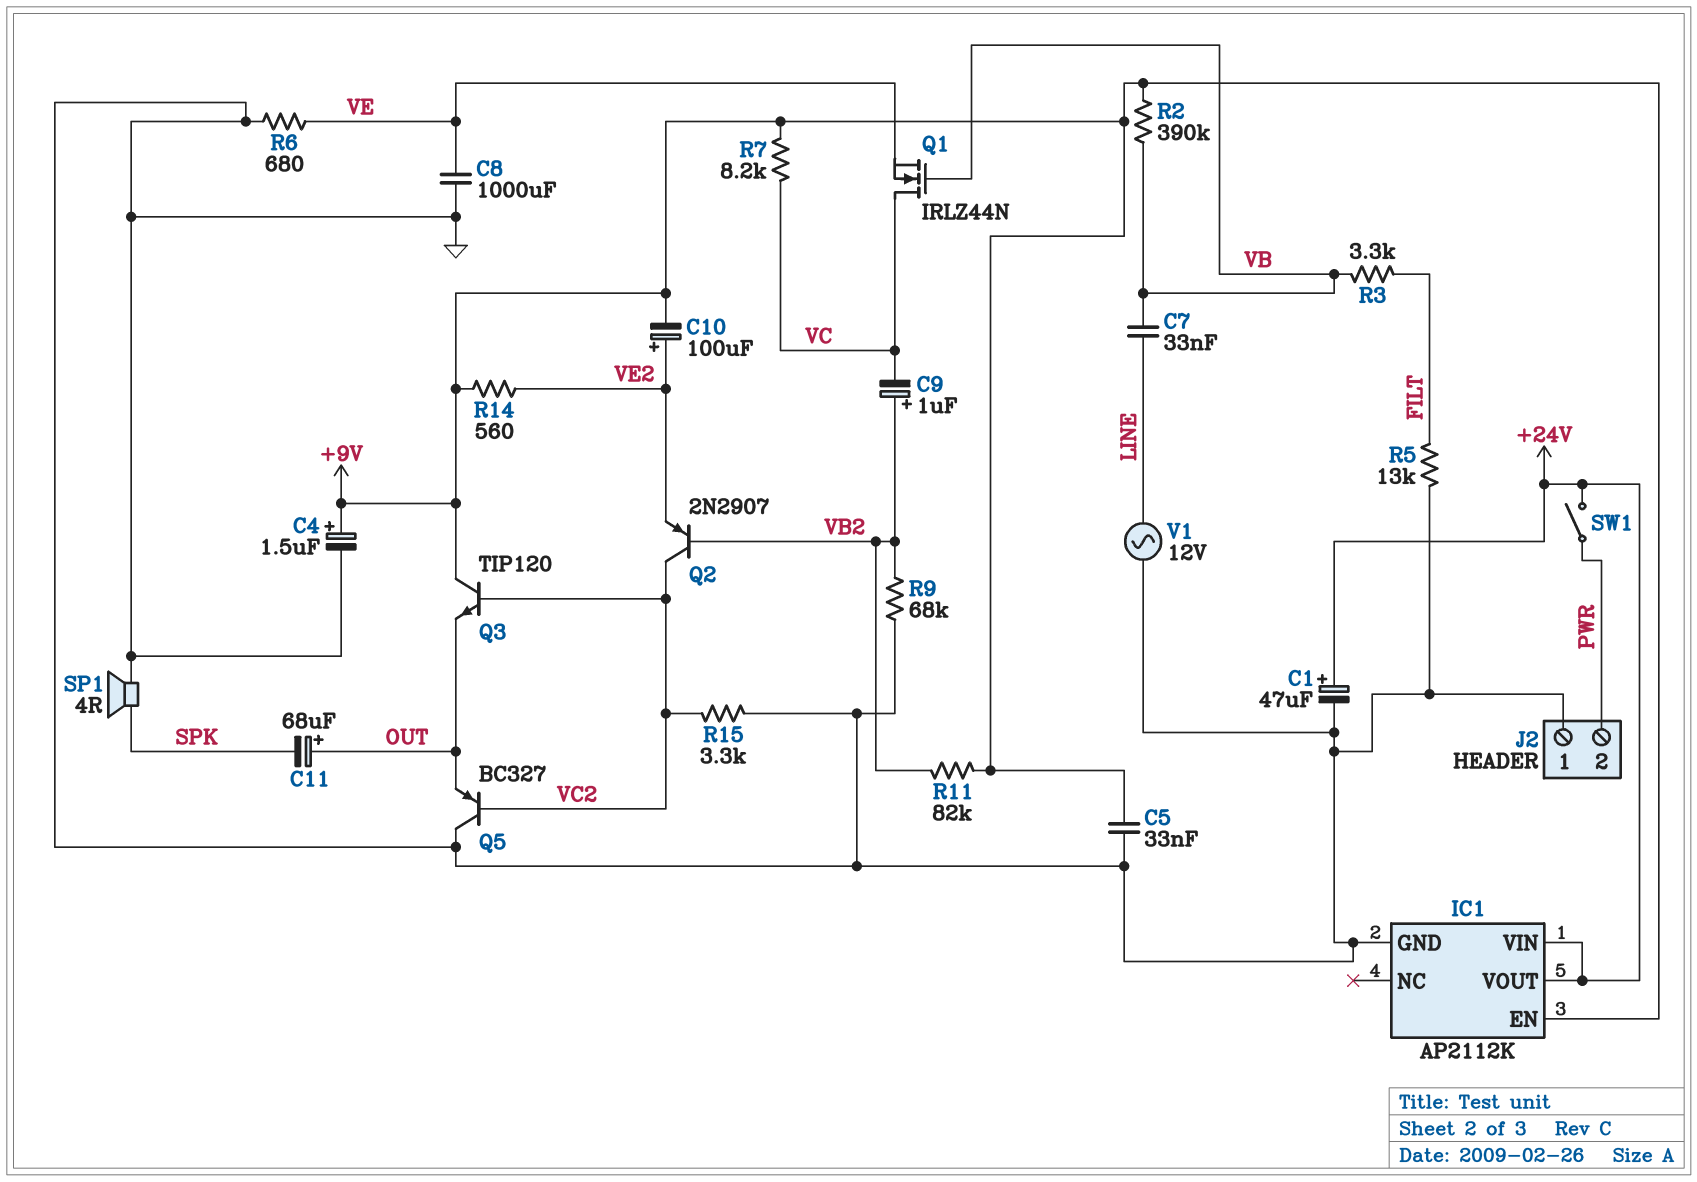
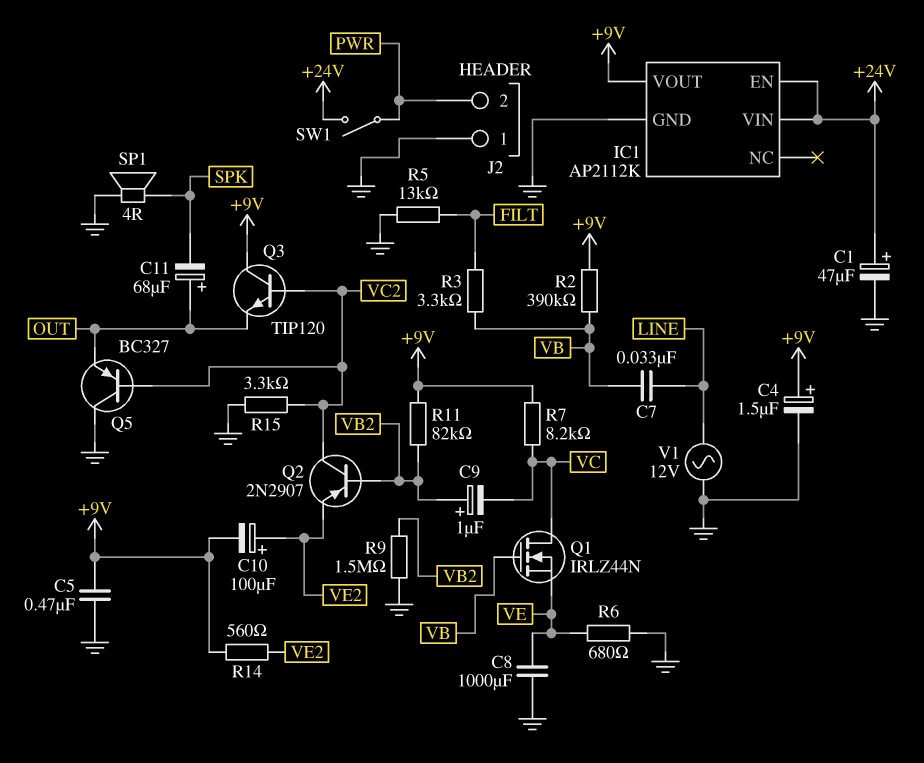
C5: 33nF (+9V, GND) -> 470nF (+9V, GND)
IC1 pin EN: +9V -> +24V
IC1 pin VOUT: +24V -> +9V
R9: 68k (GND, VB2) -> 1.5M (GND, VB2)

